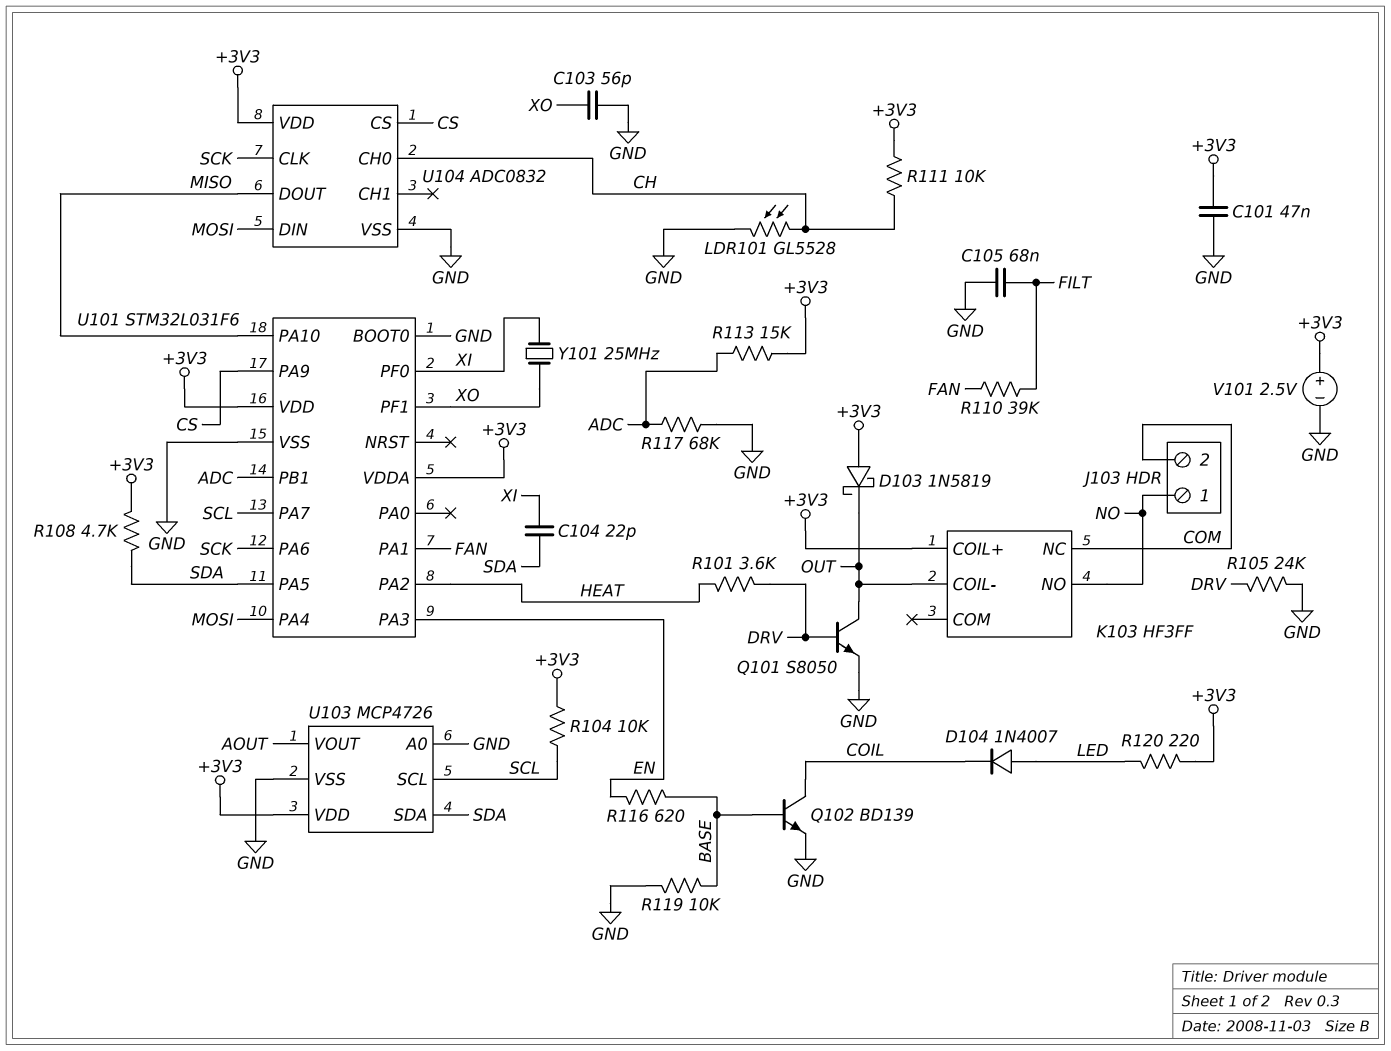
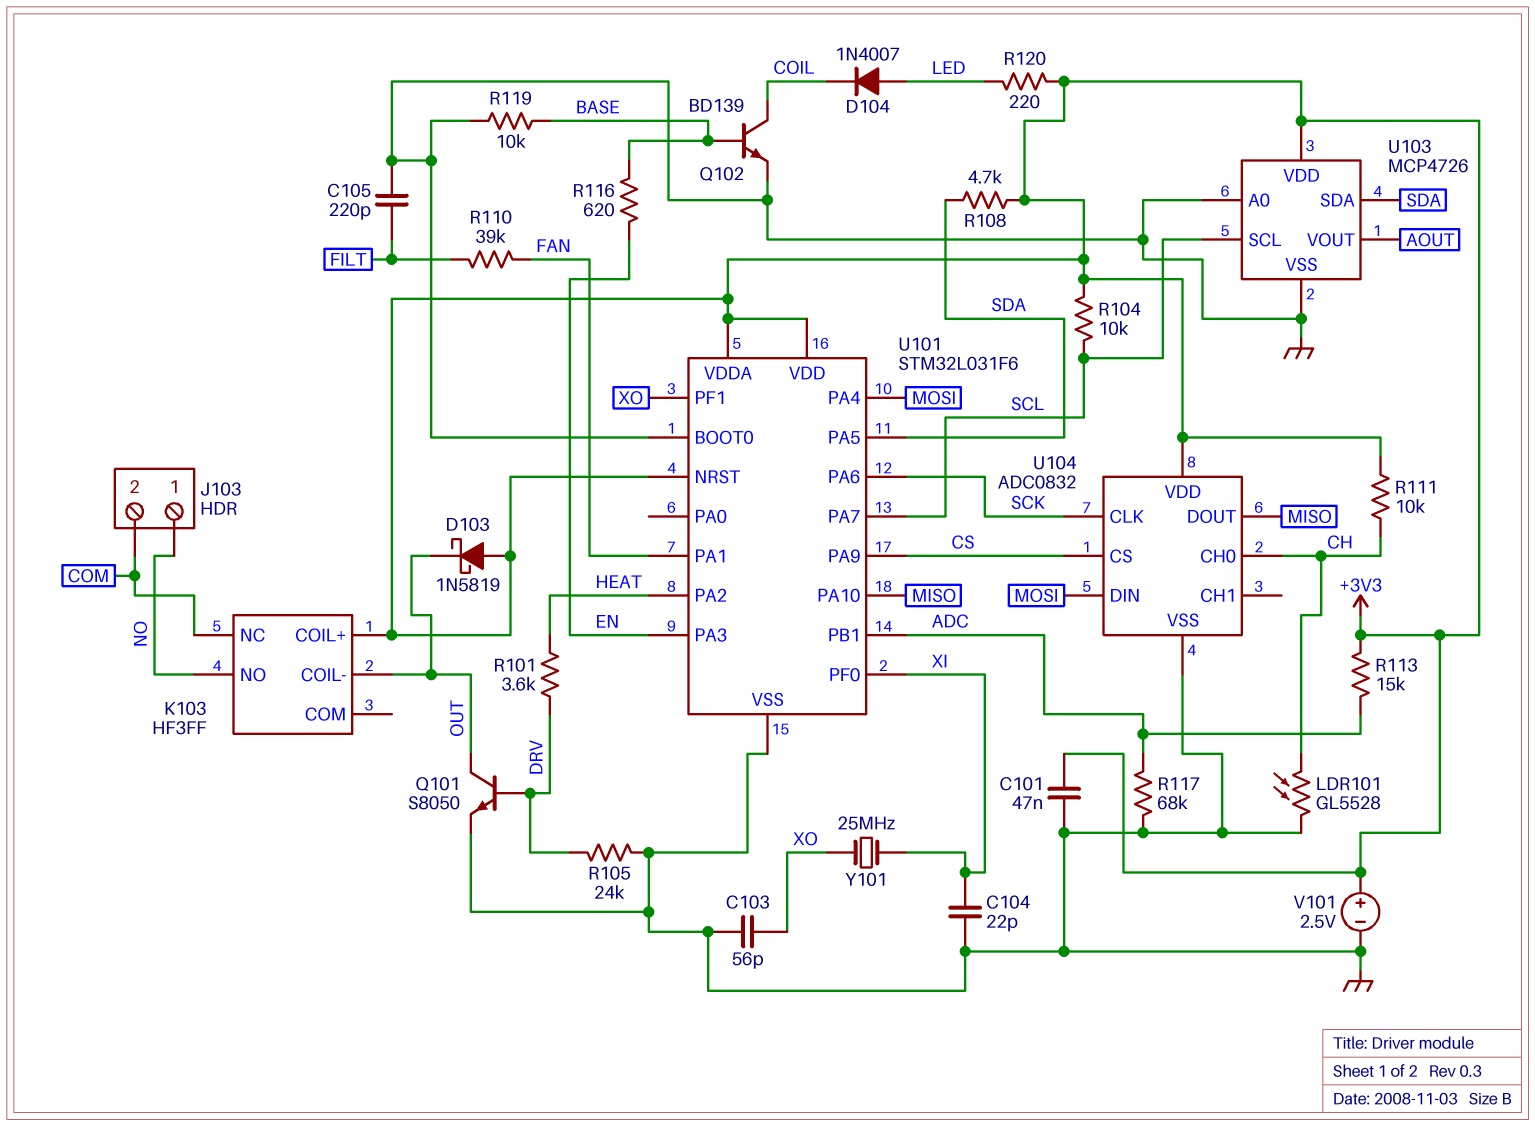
C104: 22pF (SDA, XI) -> 22pF (GND, XI)
C105: 68nF (FILT, GND) -> 220pF (FILT, GND)
U101 pin NRST: none -> +3V3

